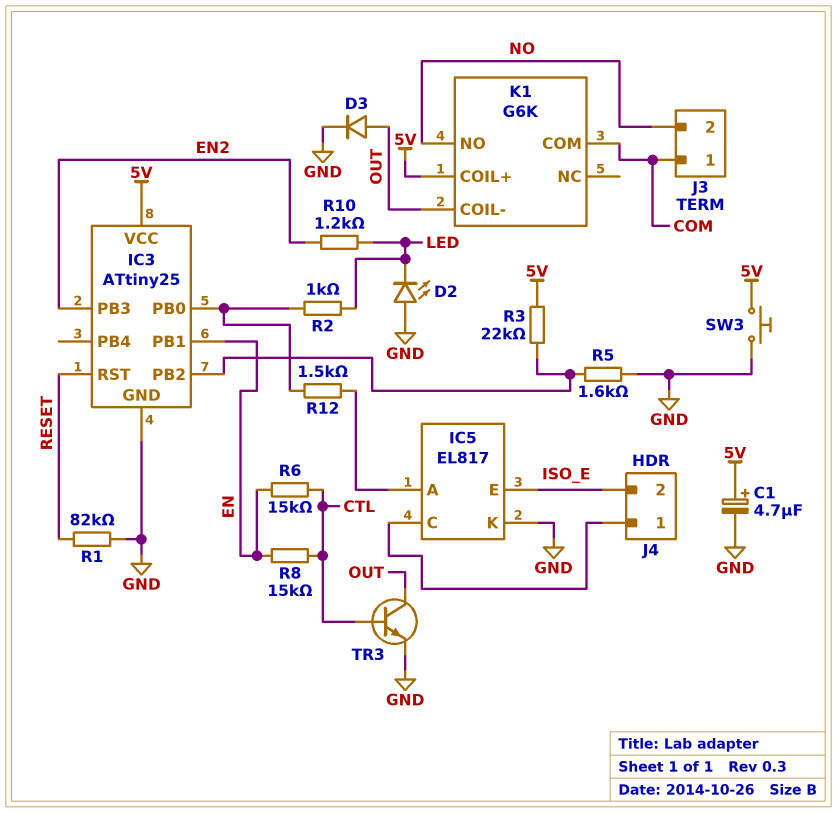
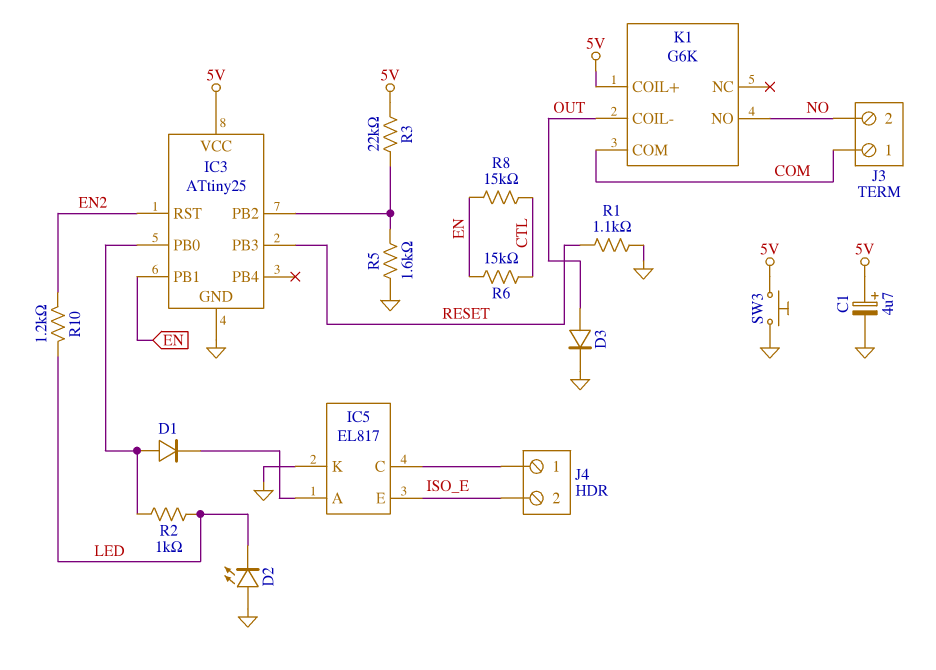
D1: none -> diode (A IC3/PB0, K IC5/A)
IC3 pin PB3: EN2 -> RESET
IC3 pin RST: RESET -> EN2
R1: 82k (GND, RESET) -> 1.1k (GND, RESET)
R12: 1.5k (IC3/PB0, IC5/A) -> none
TR3: NPN (B CTL, C OUT, E GND) -> none

